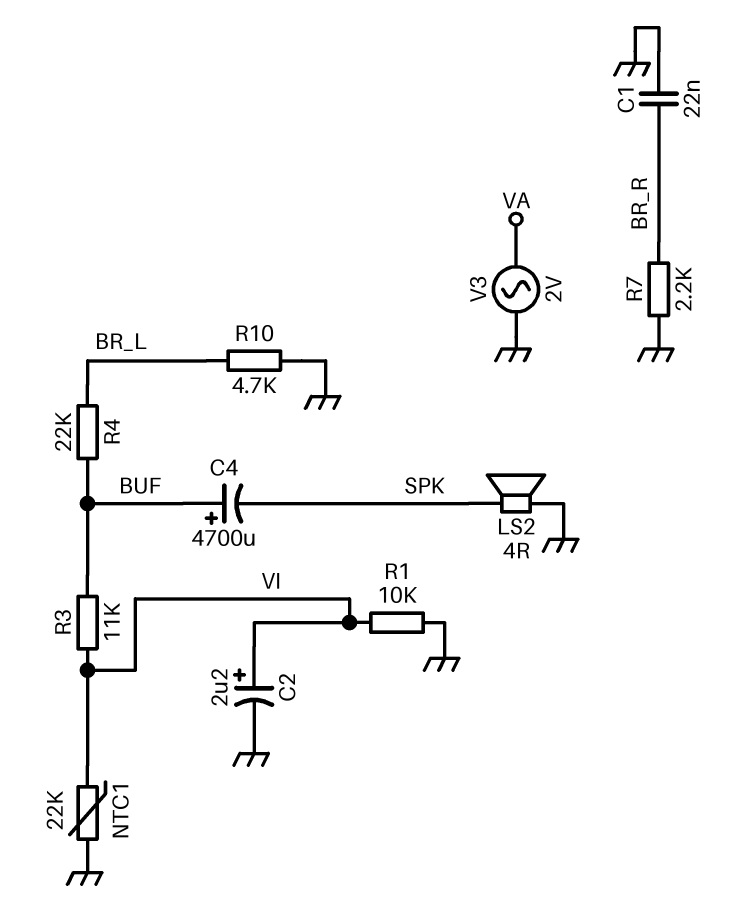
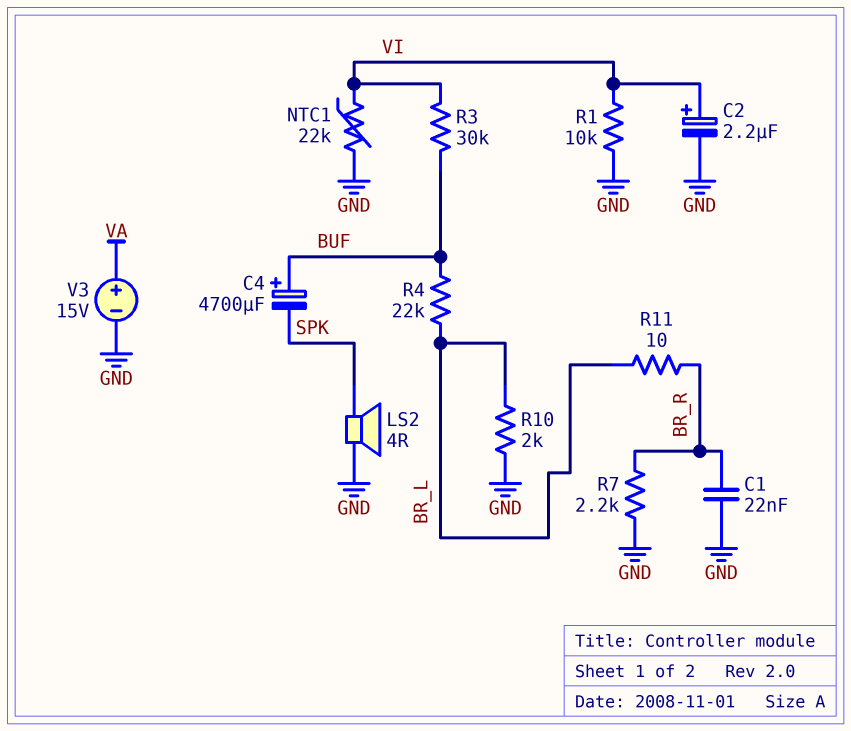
R3: 11k (BUF, VI) -> 30k (BUF, VI)
R10: 4.7k (BR_L, GND) -> 2k (BR_L, GND)
R11: none -> 10 (BR_L, BR_R)
V3: AC 2V (GND, VA) -> 15V (plus VA, minus GND)

